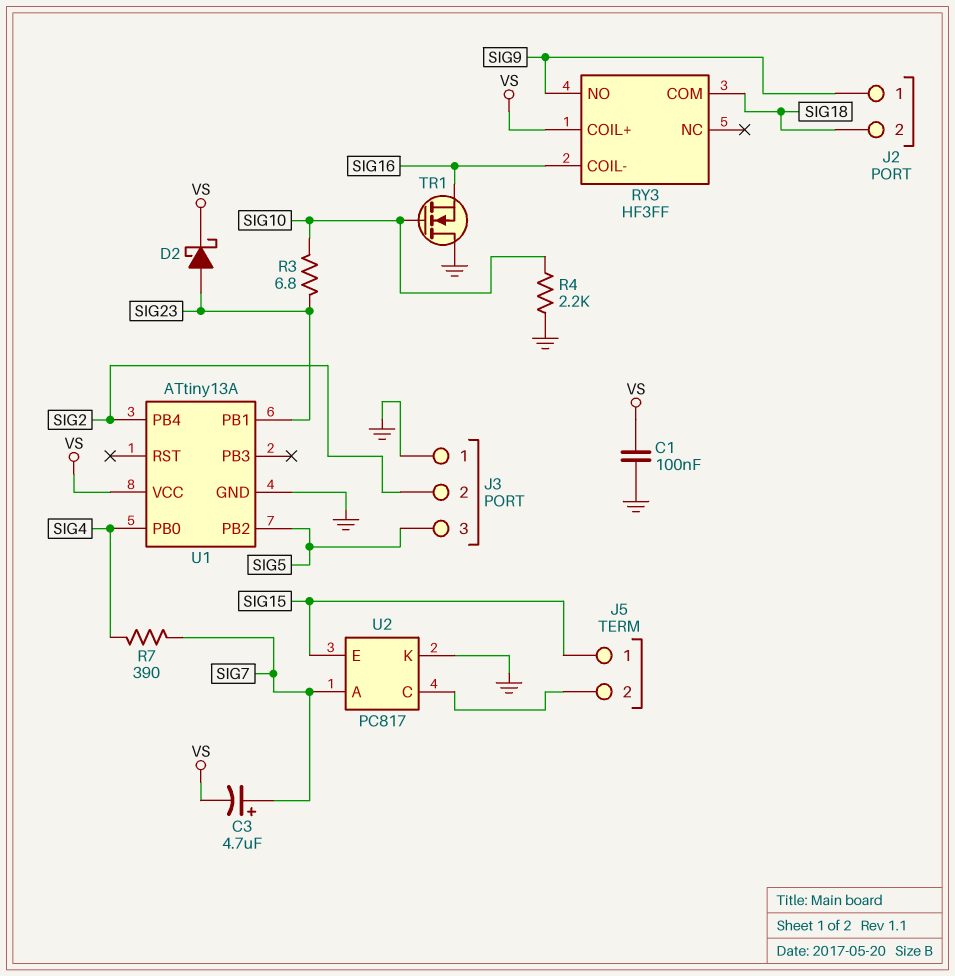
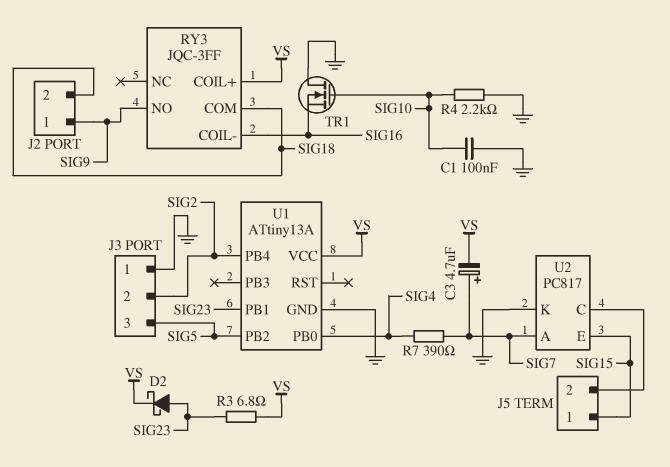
C1: 100nF (GND, VS) -> 100nF (GND, SIG10)
R3: 6.8 (SIG10, SIG23) -> 6.8 (SIG23, VS)
RY3: HF3FF -> JQC-3FF

